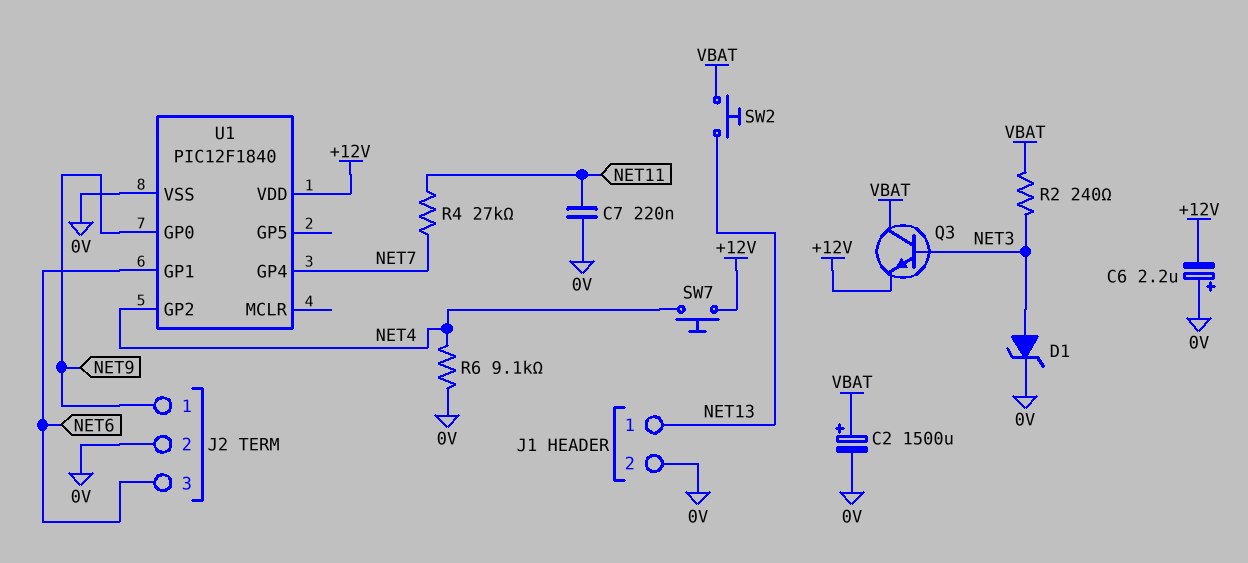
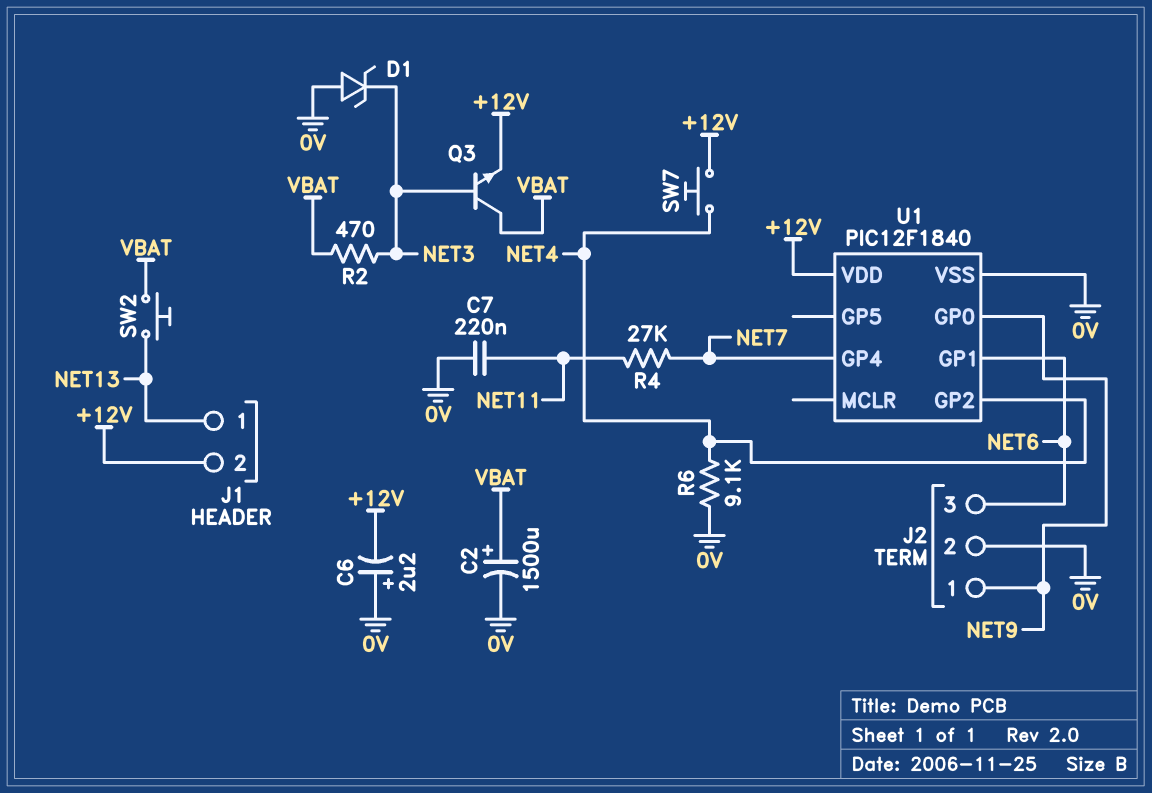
D1: zener (A NET3, K 0V) -> zener (A 0V, K NET3)
J1 pin 2: 0V -> +12V
R2: 240 (NET3, VBAT) -> 470 (NET3, VBAT)

